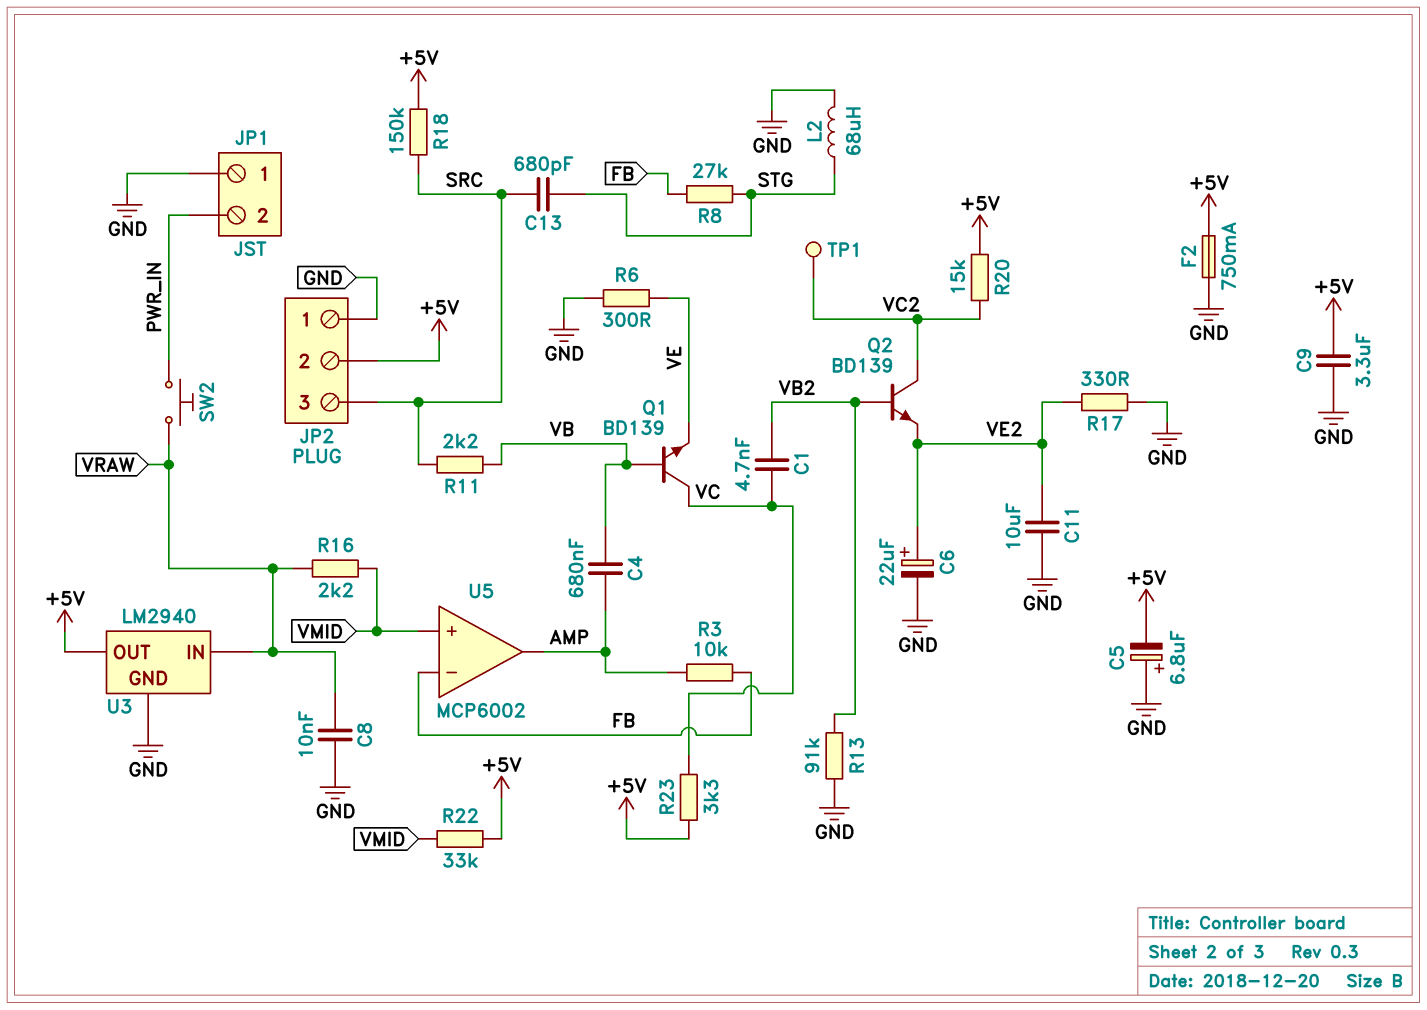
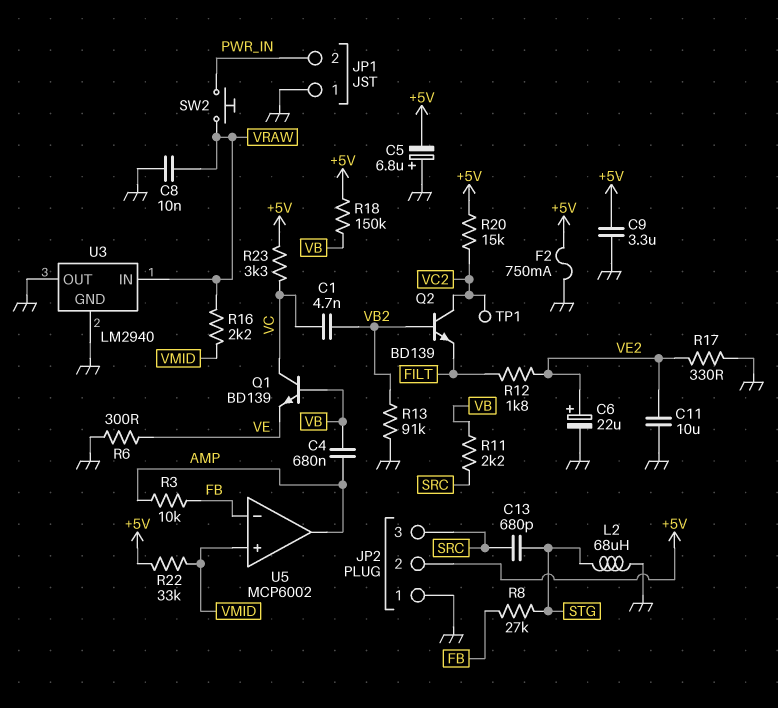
Q2: NPN BD139 (B VB2, C VC2, E VE2) -> NPN BD139 (B VB2, C VC2, E FILT)
R12: none -> 1.8k (FILT, VE2)
R18: 150k (+5V, SRC) -> 150k (+5V, VB)
U3 pin OUT: +5V -> GND

